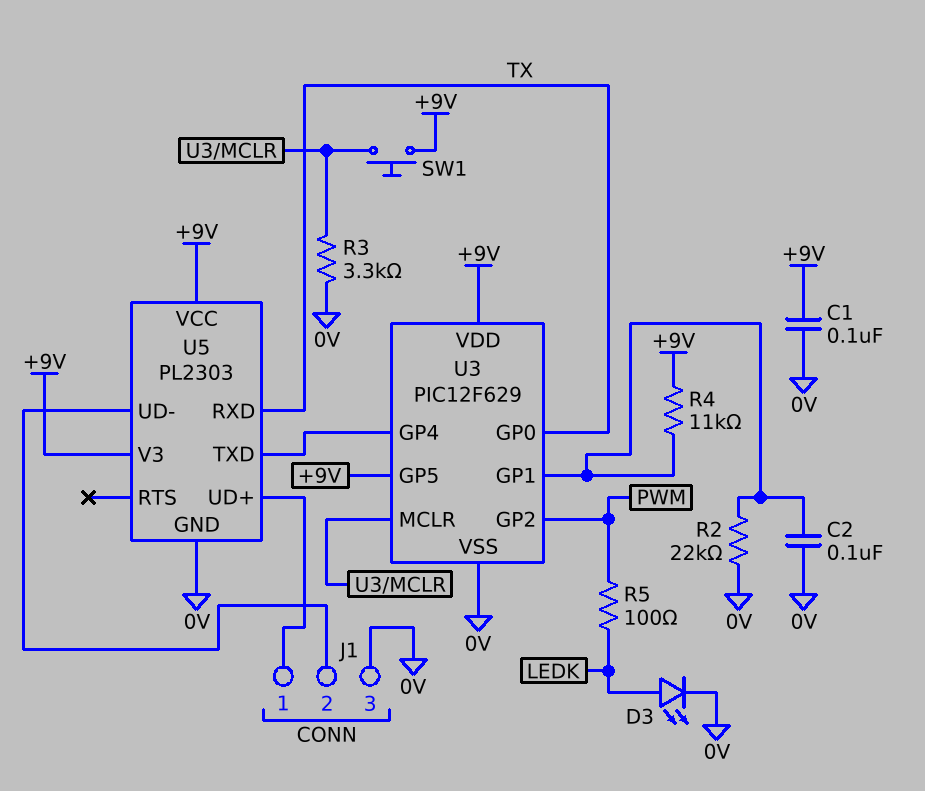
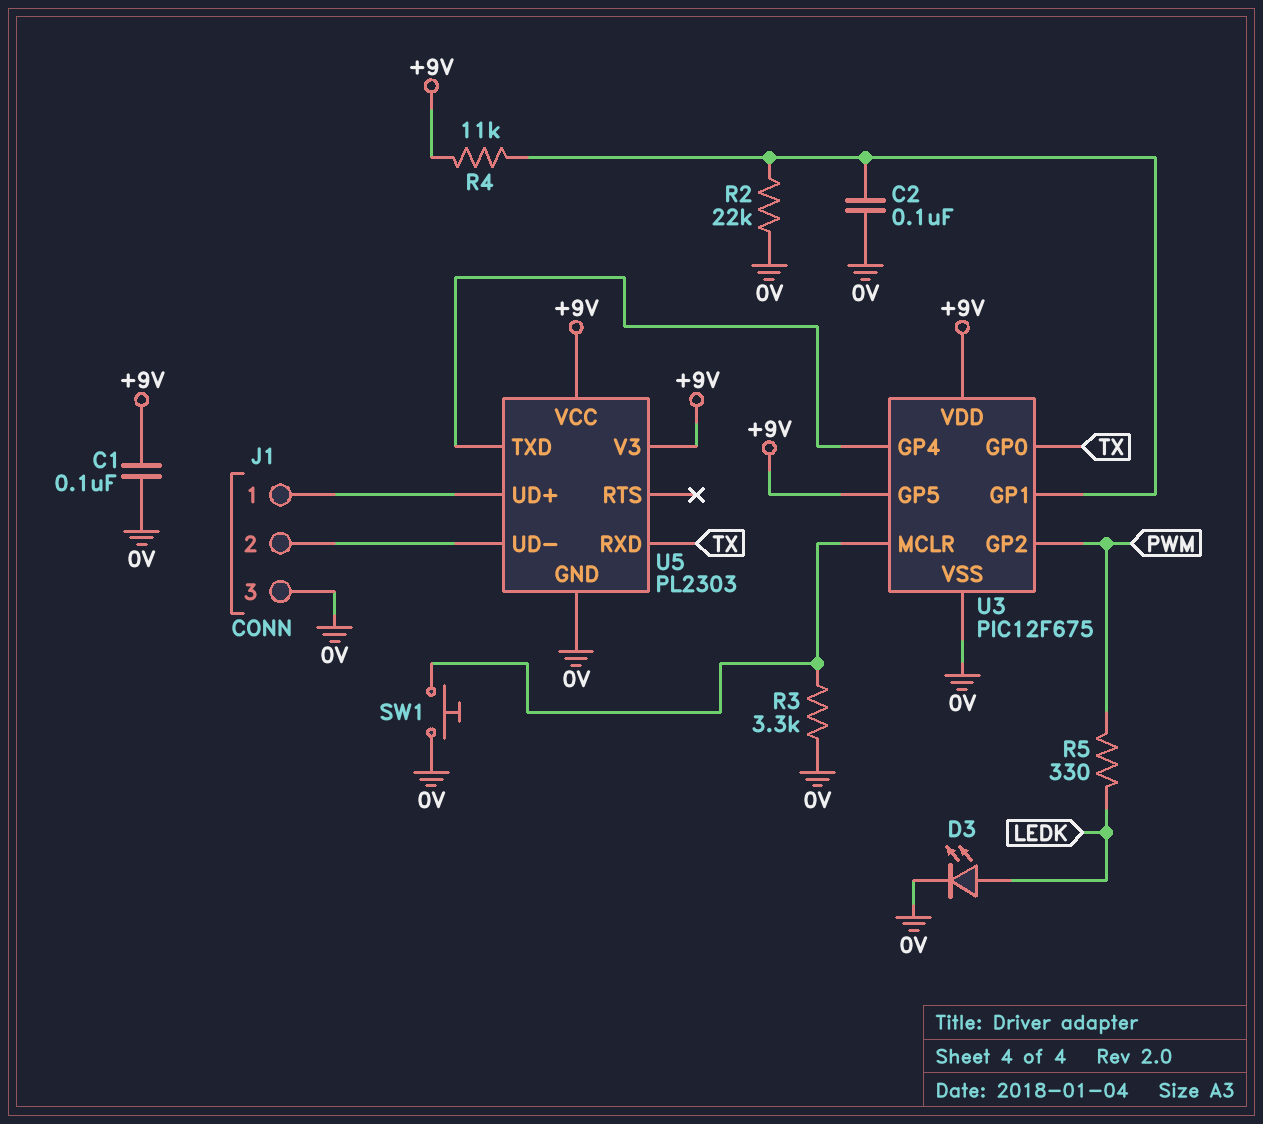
R5: 100 (LEDK, PWM) -> 330 (LEDK, PWM)
SW1: button (+9V, U3/MCLR) -> button (0V, U3/MCLR)
U3: PIC12F629 -> PIC12F675

